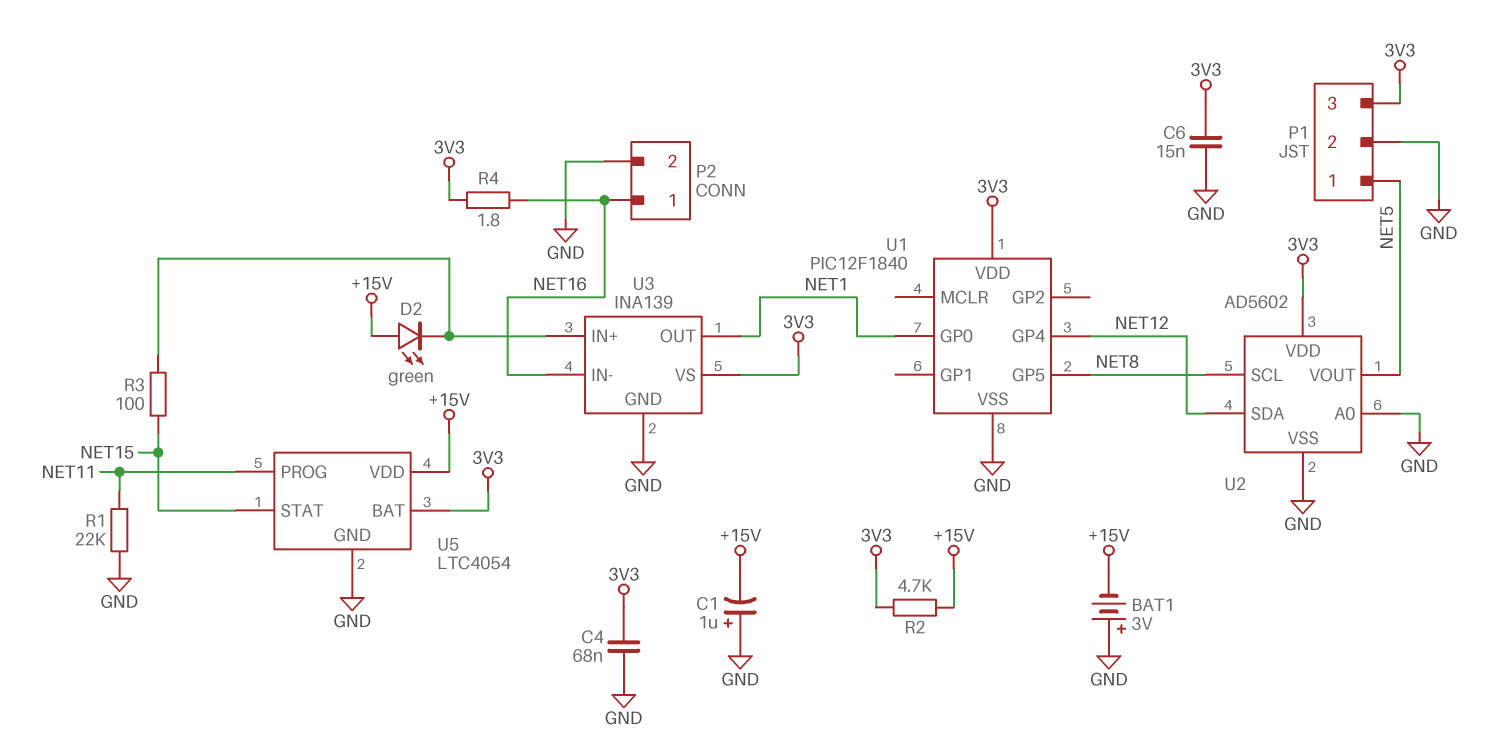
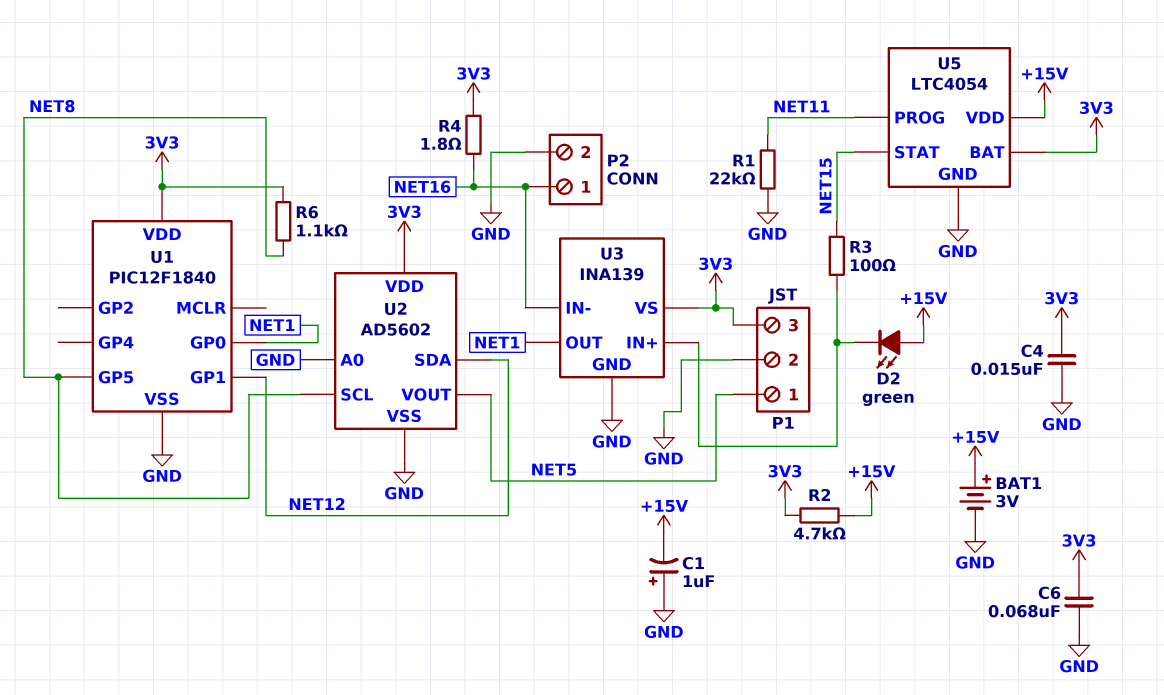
BAT1: 3V (plus GND, minus +15V) -> 3V (plus +15V, minus GND)
C4: 68nF (3V3, GND) -> 15nF (3V3, GND)
C6: 15nF (3V3, GND) -> 68nF (3V3, GND)
R6: none -> 1.1k (3V3, NET8)
U1 pin GP1: none -> NET12
U1 pin GP4: NET12 -> none

